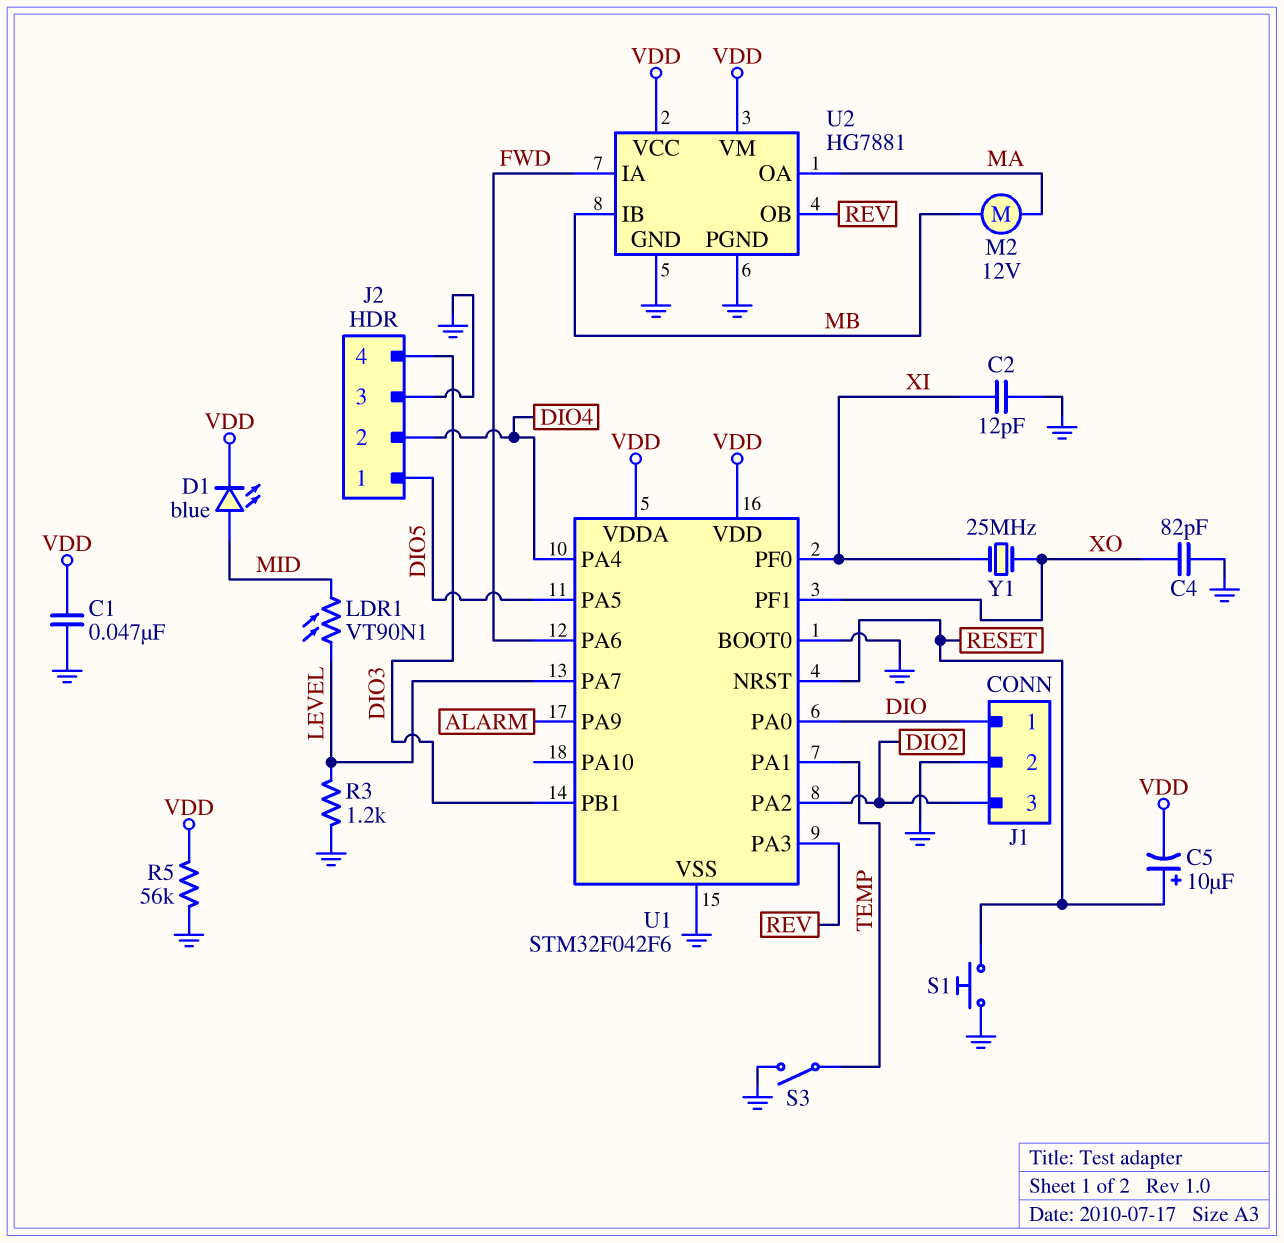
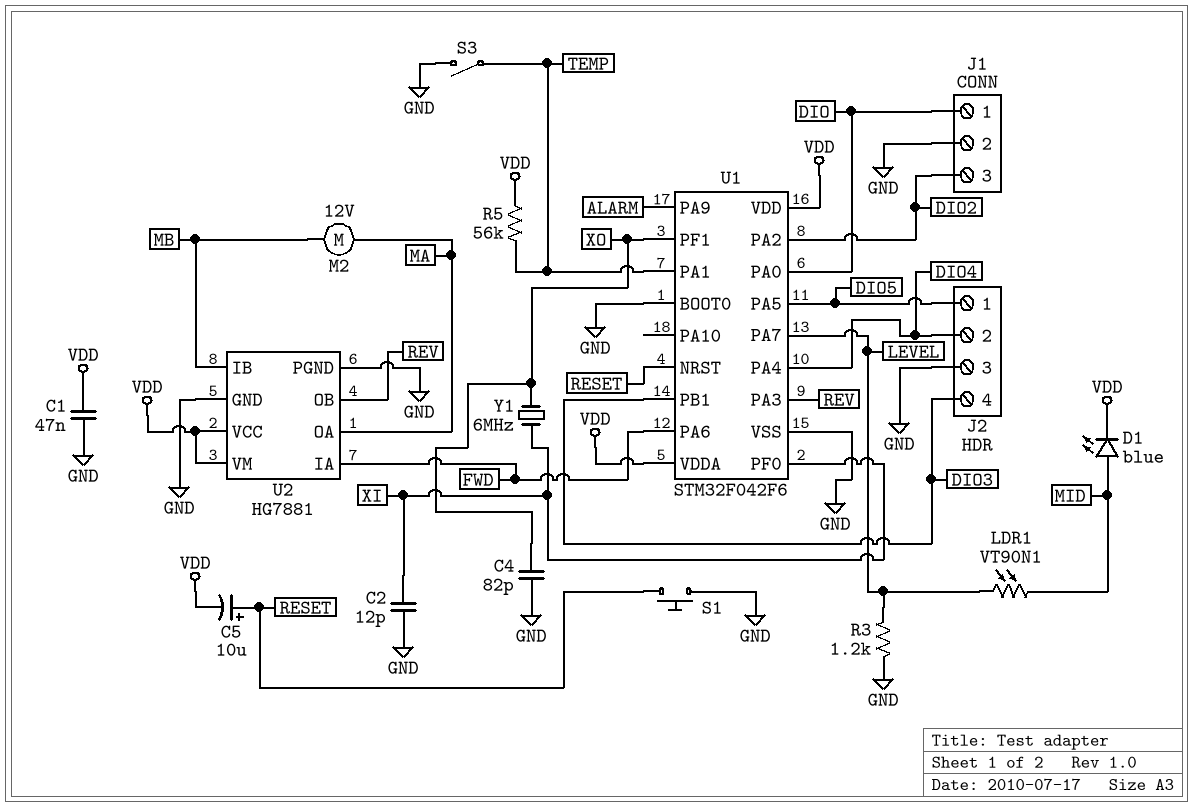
R5: 56k (GND, VDD) -> 56k (TEMP, VDD)
Y1: 25MHz (XI, XO) -> 6MHz (XI, XO)

